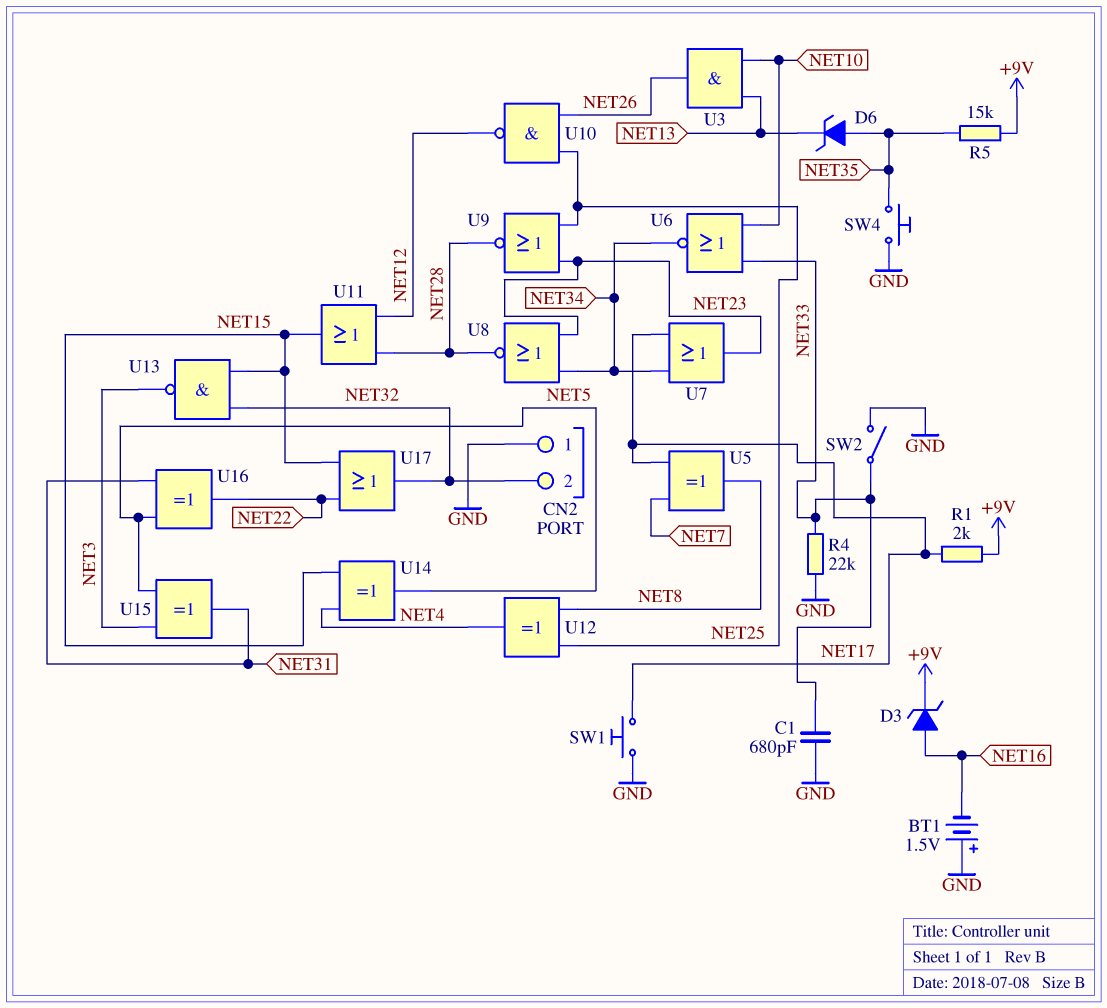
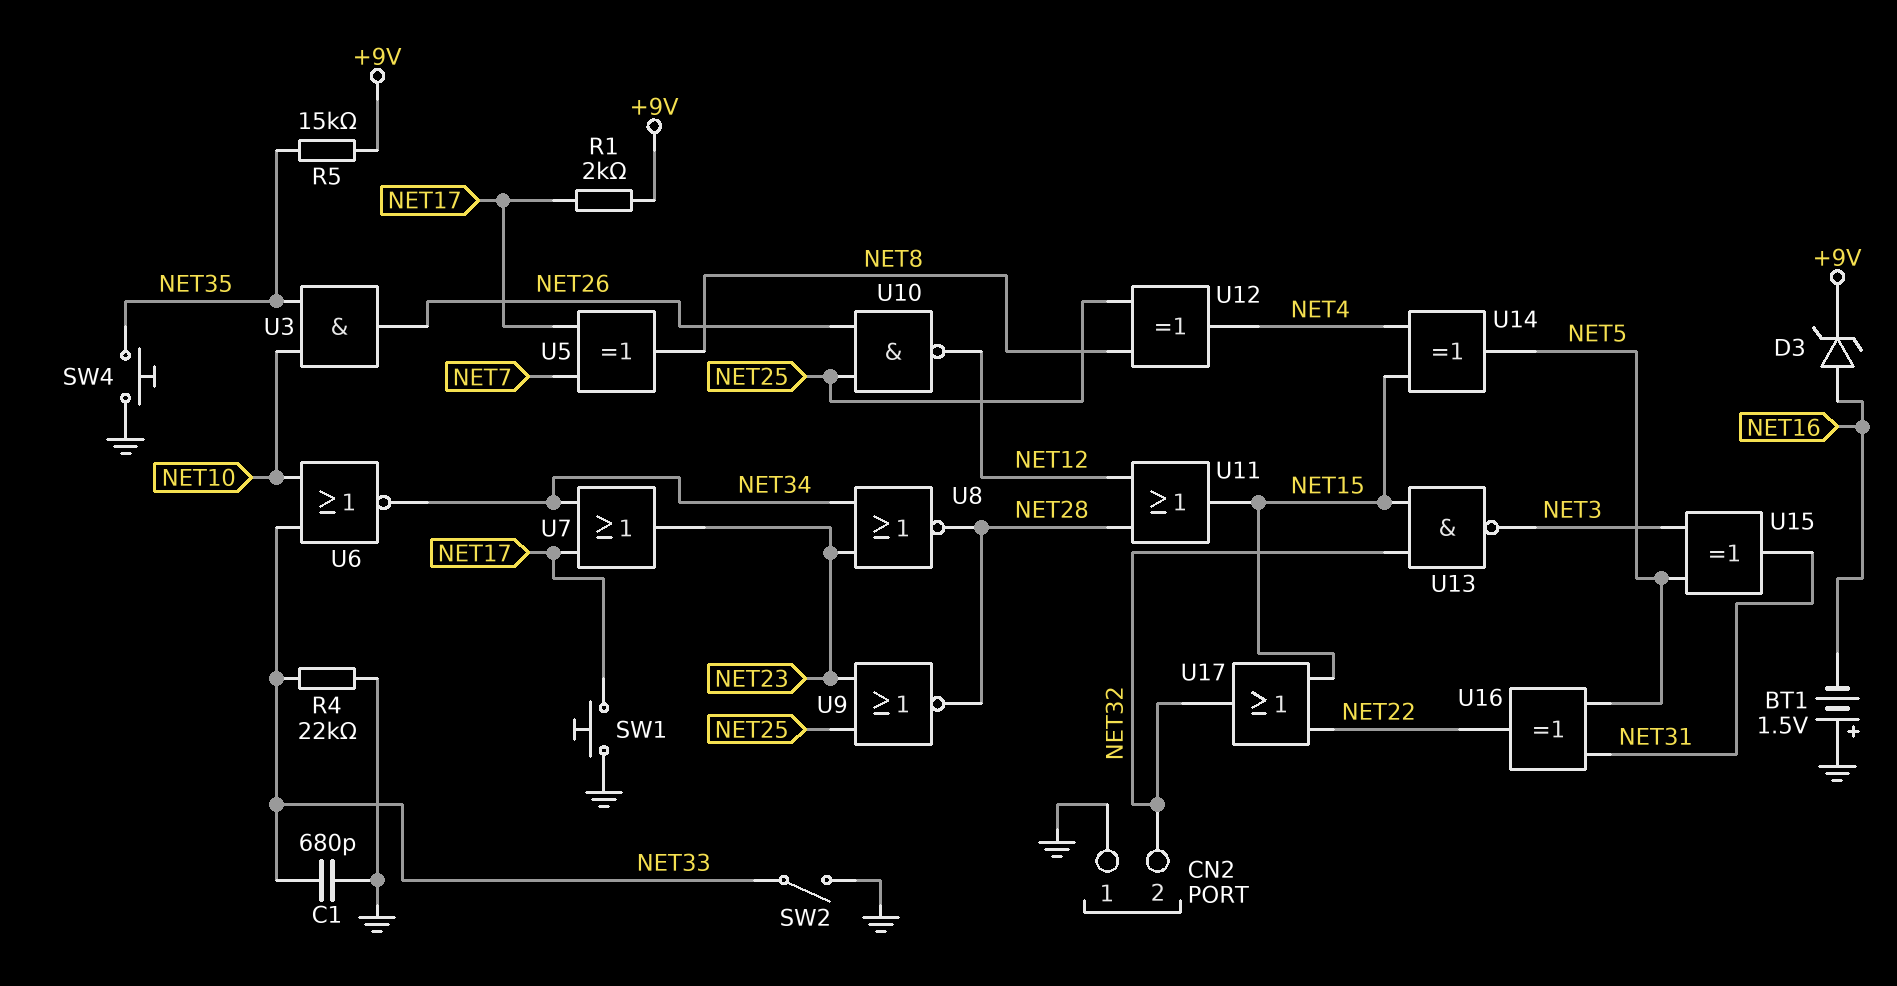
D6: zener (A NET35, K NET13) -> none
U3: AND (in NET10, in NET13, out NET26) -> AND (in NET10, in NET35, out NET26)

